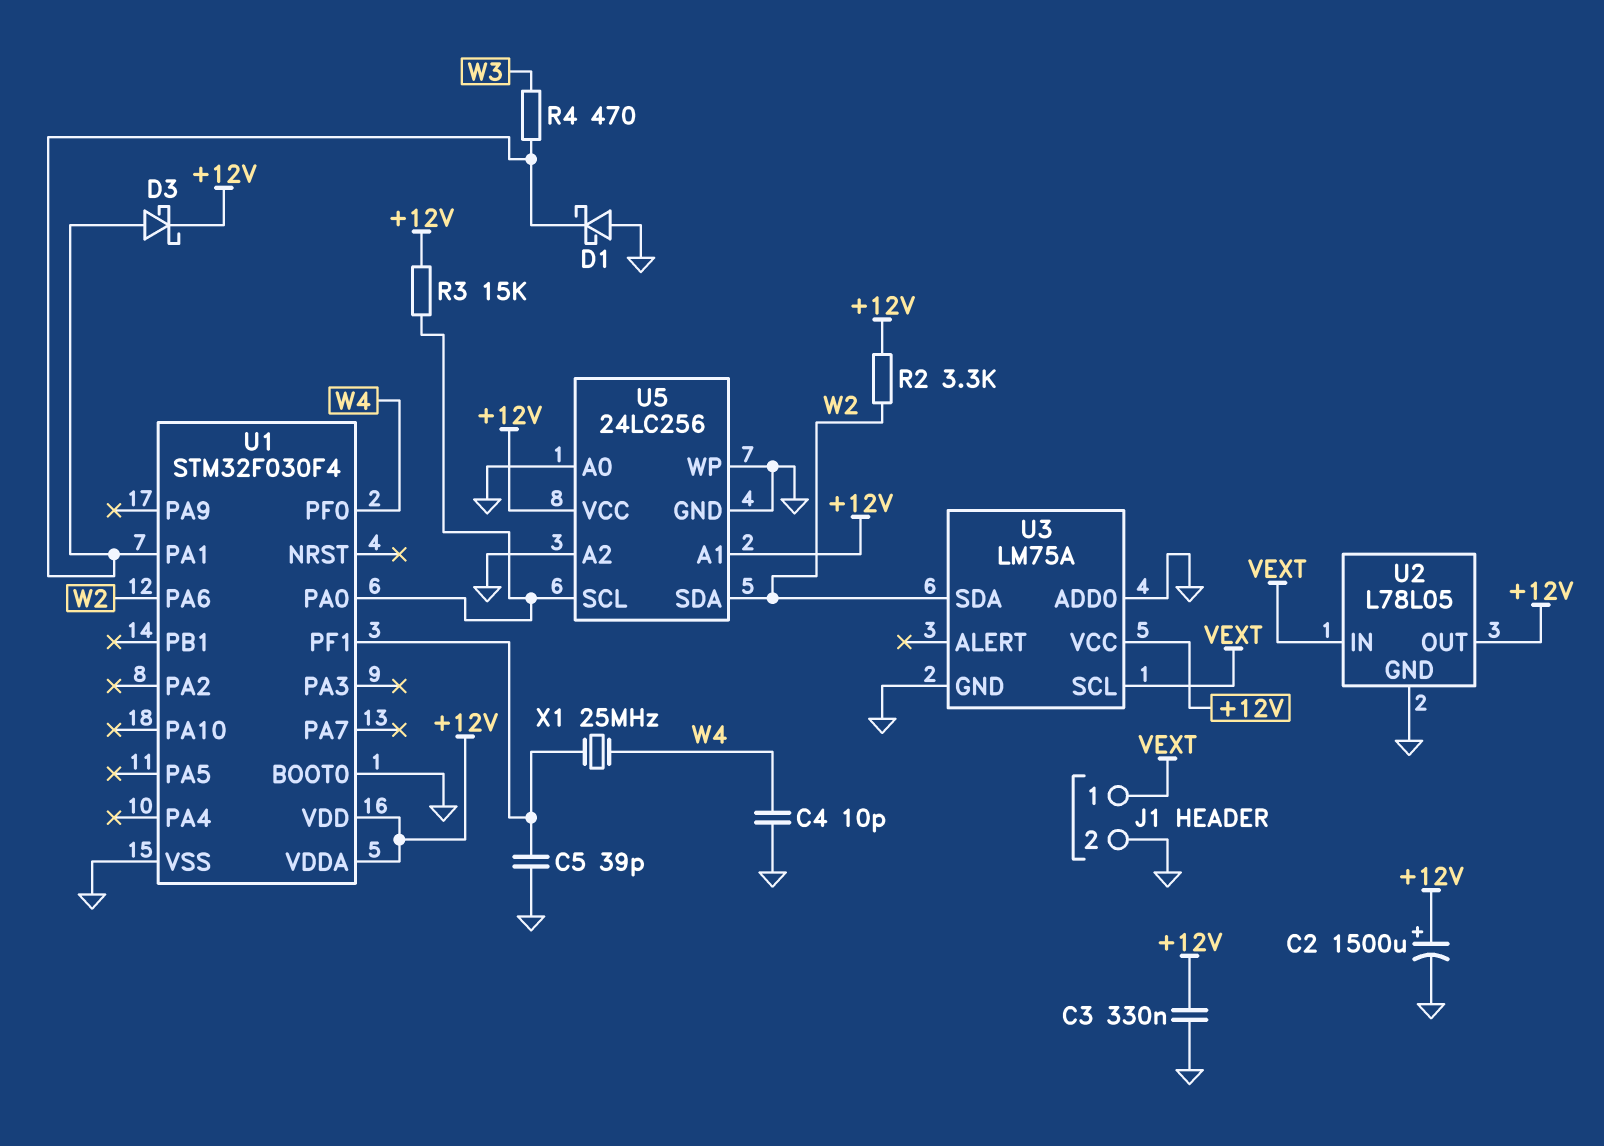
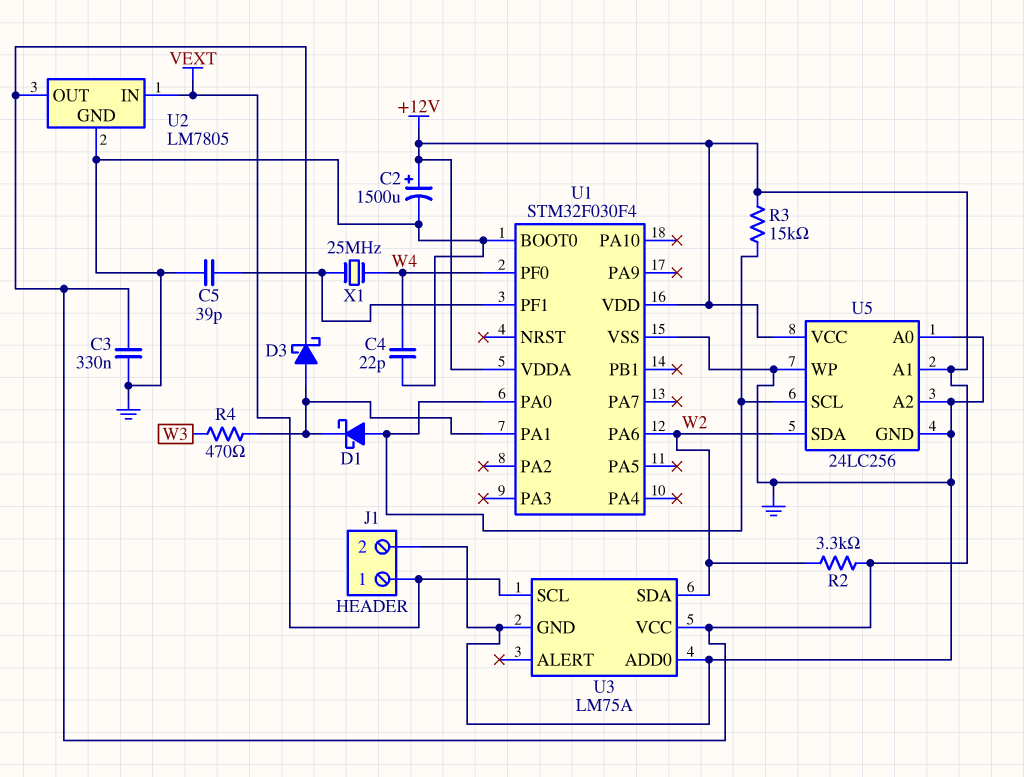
C4: 10pF (GND, W4) -> 22pF (GND, W4)
D1: schottky (A GND, K U1/PA1) -> schottky (A U1/PA0, K U1/PA1)
U2: L78L05 -> LM7805

